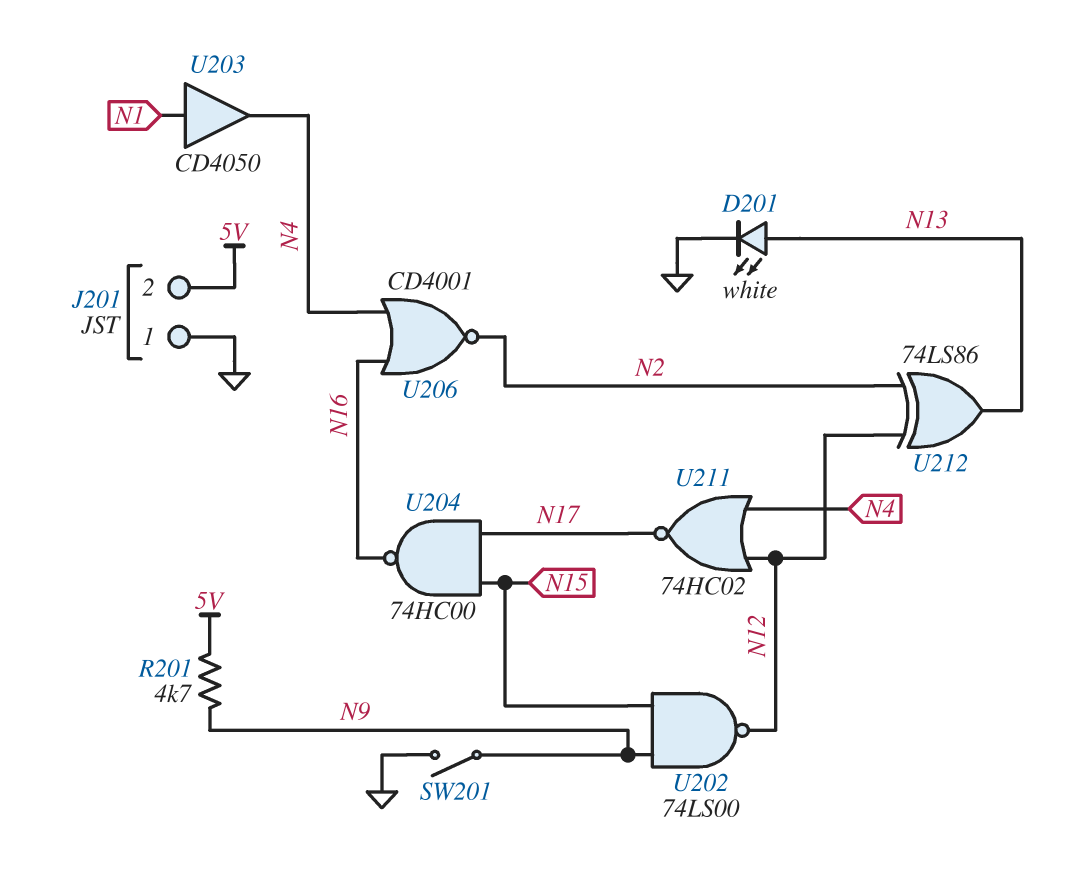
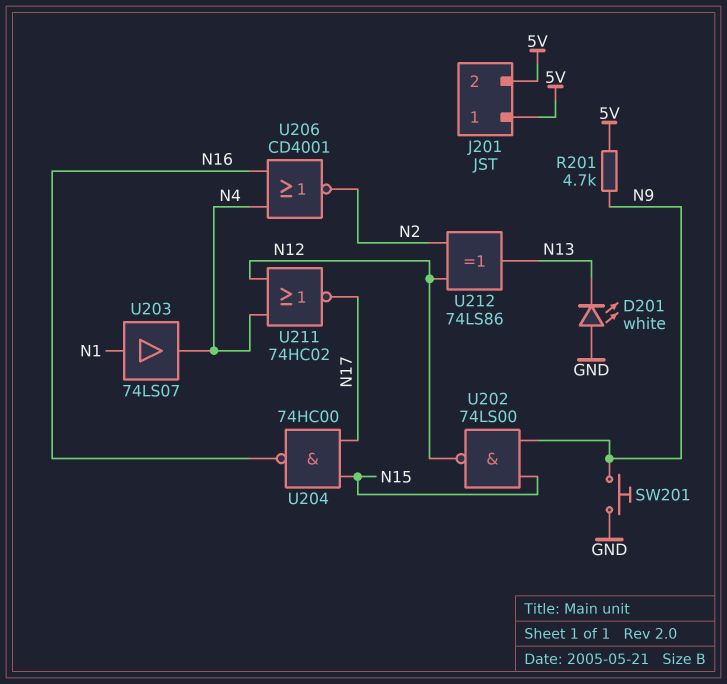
D201: LED white (A N13, K GND) -> LED white (A GND, K N13)
J201 pin 1: GND -> 5V
SW201: switch (GND, N9) -> button (GND, N9)
U203: buffer CD4050 (in N1, out N4) -> buffer 74LS07 (in N1, out N4)

